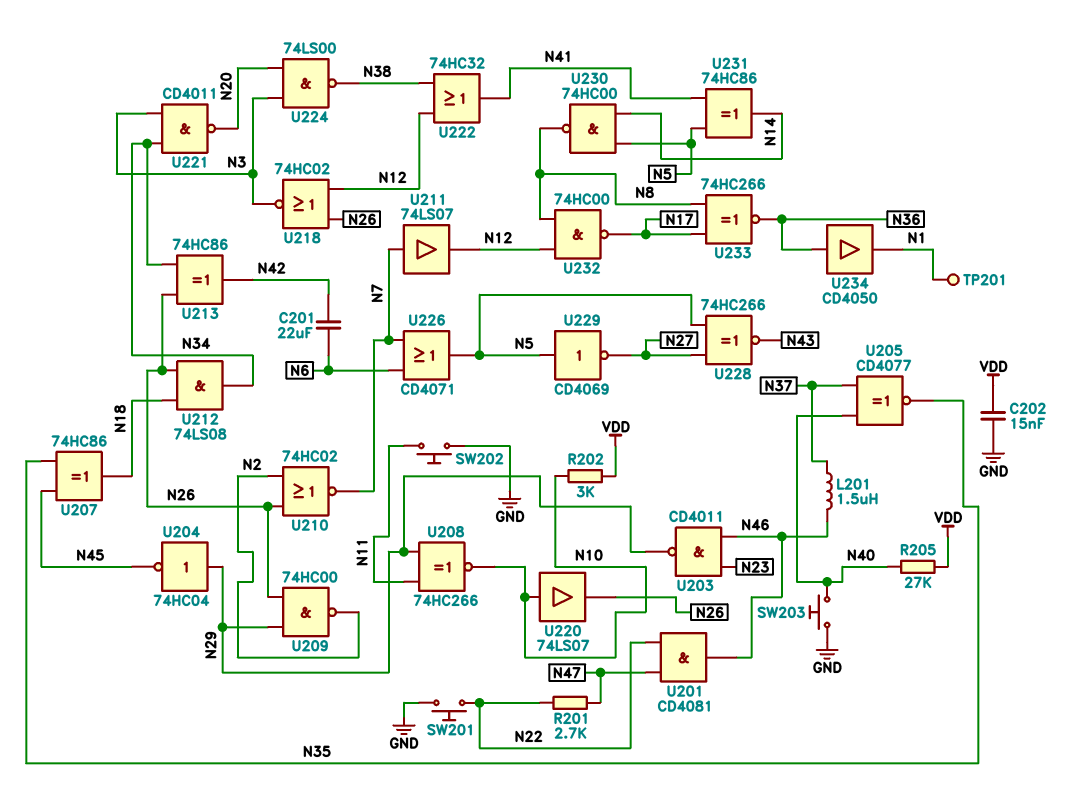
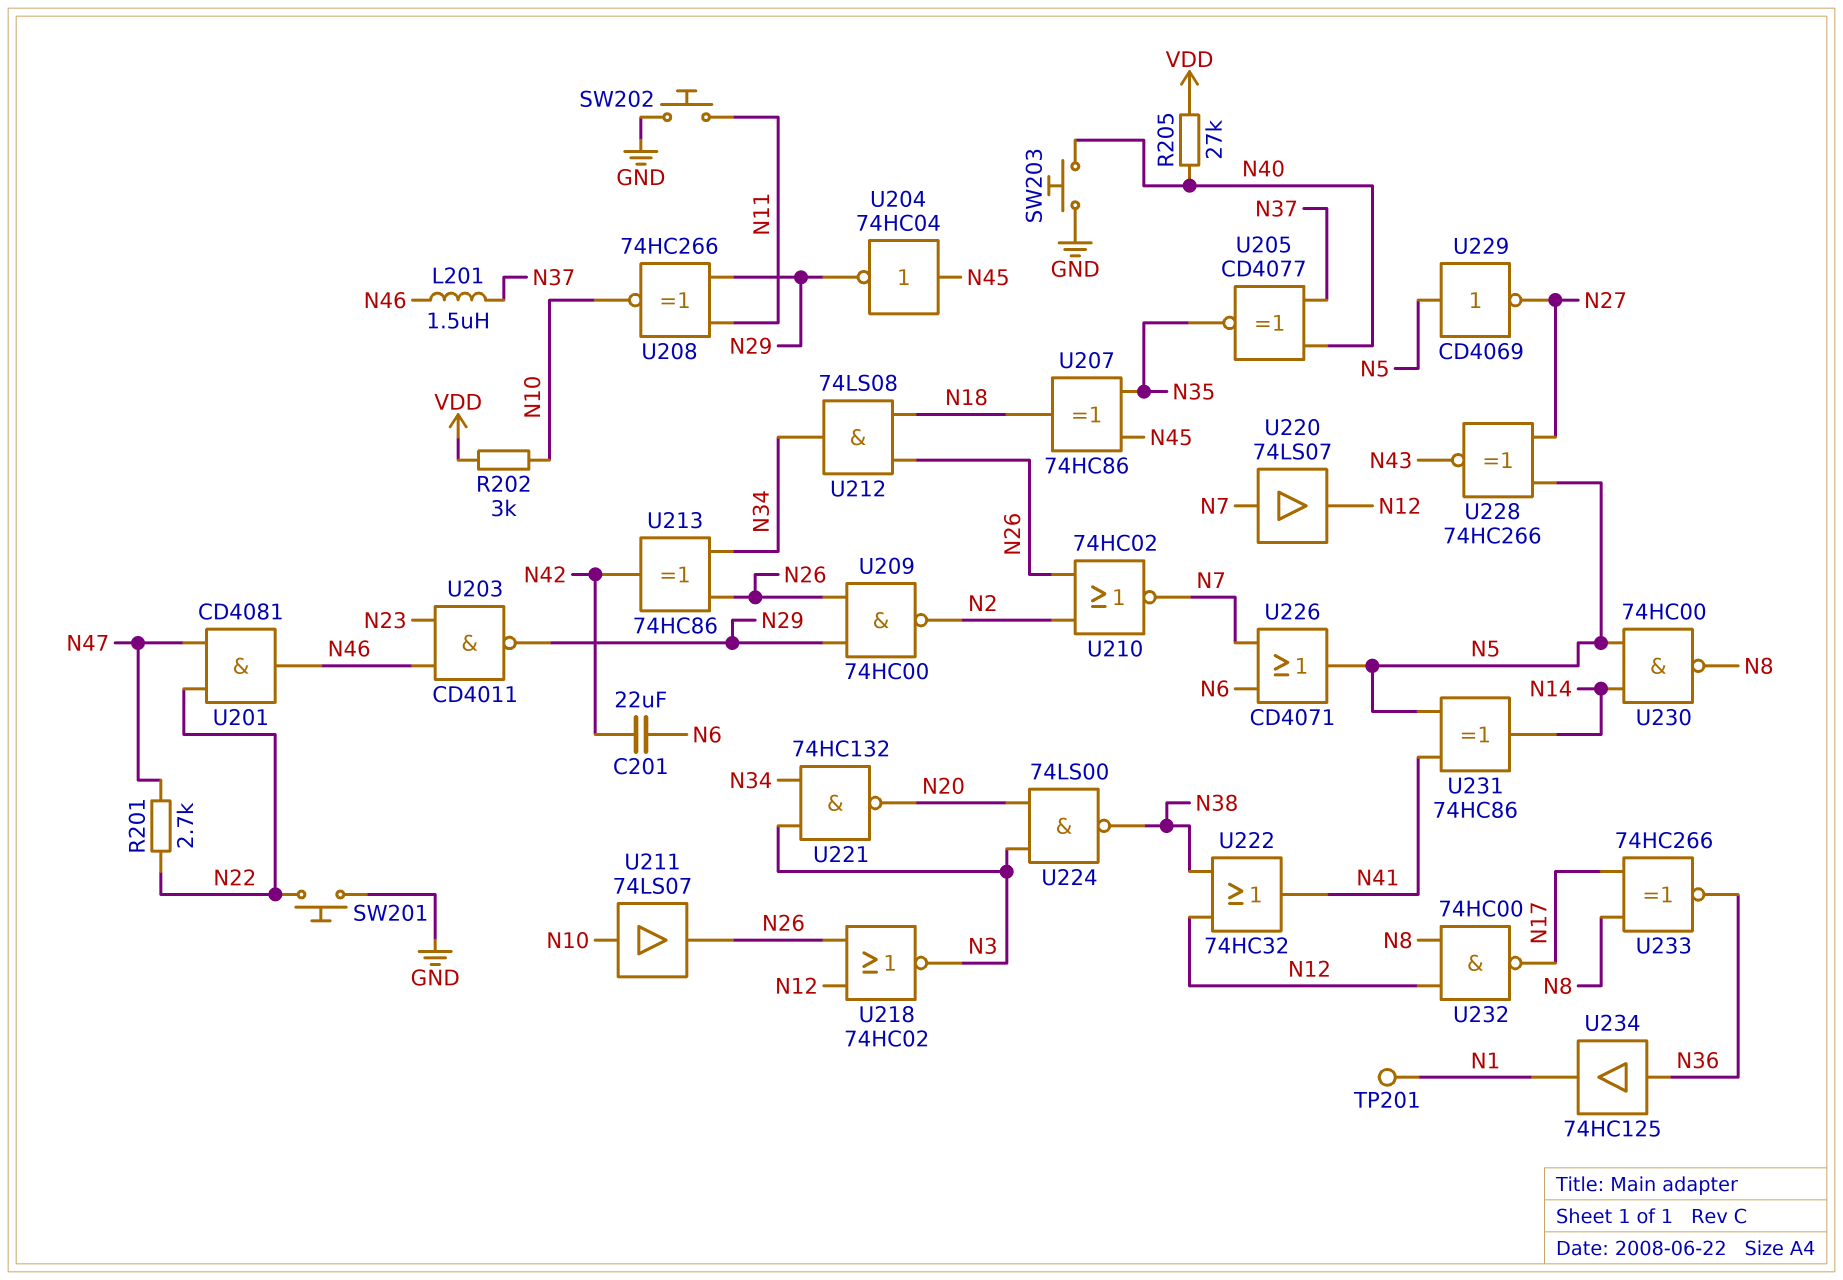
C202: 15nF (GND, VDD) -> none
U204: NOT 74HC04 (in N29, out N45) -> NOT 74HC04 (in N45, out N29)
U211: buffer 74LS07 (in N7, out N12) -> buffer 74LS07 (in N10, out N26)
U220: buffer 74LS07 (in N10, out N26) -> buffer 74LS07 (in N7, out N12)
U221: NAND CD4011 (in N3, in N34, out N20) -> NAND 74HC132 (in N3, in N34, out N20)
U234: buffer CD4050 (in N36, out N1) -> buffer 74HC125 (in N36, out N1)

